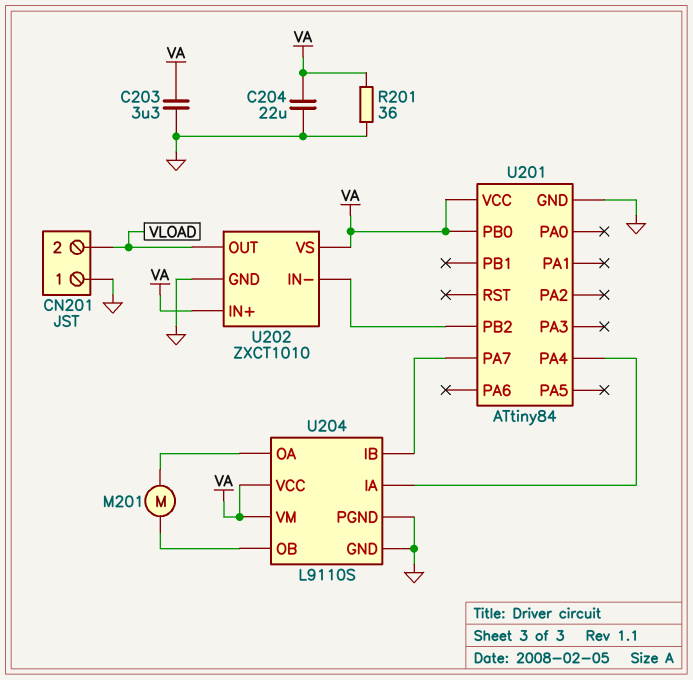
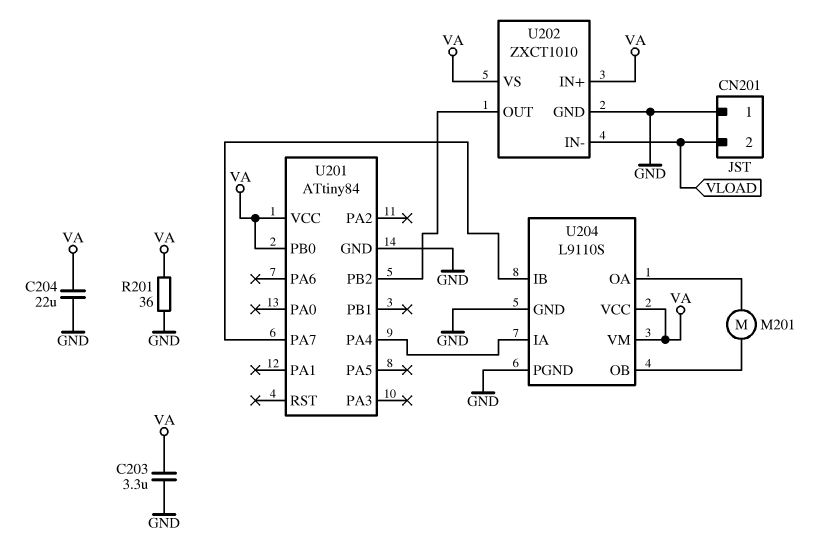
U202 pin IN-: U201/PB2 -> VLOAD
U202 pin OUT: VLOAD -> U201/PB2

